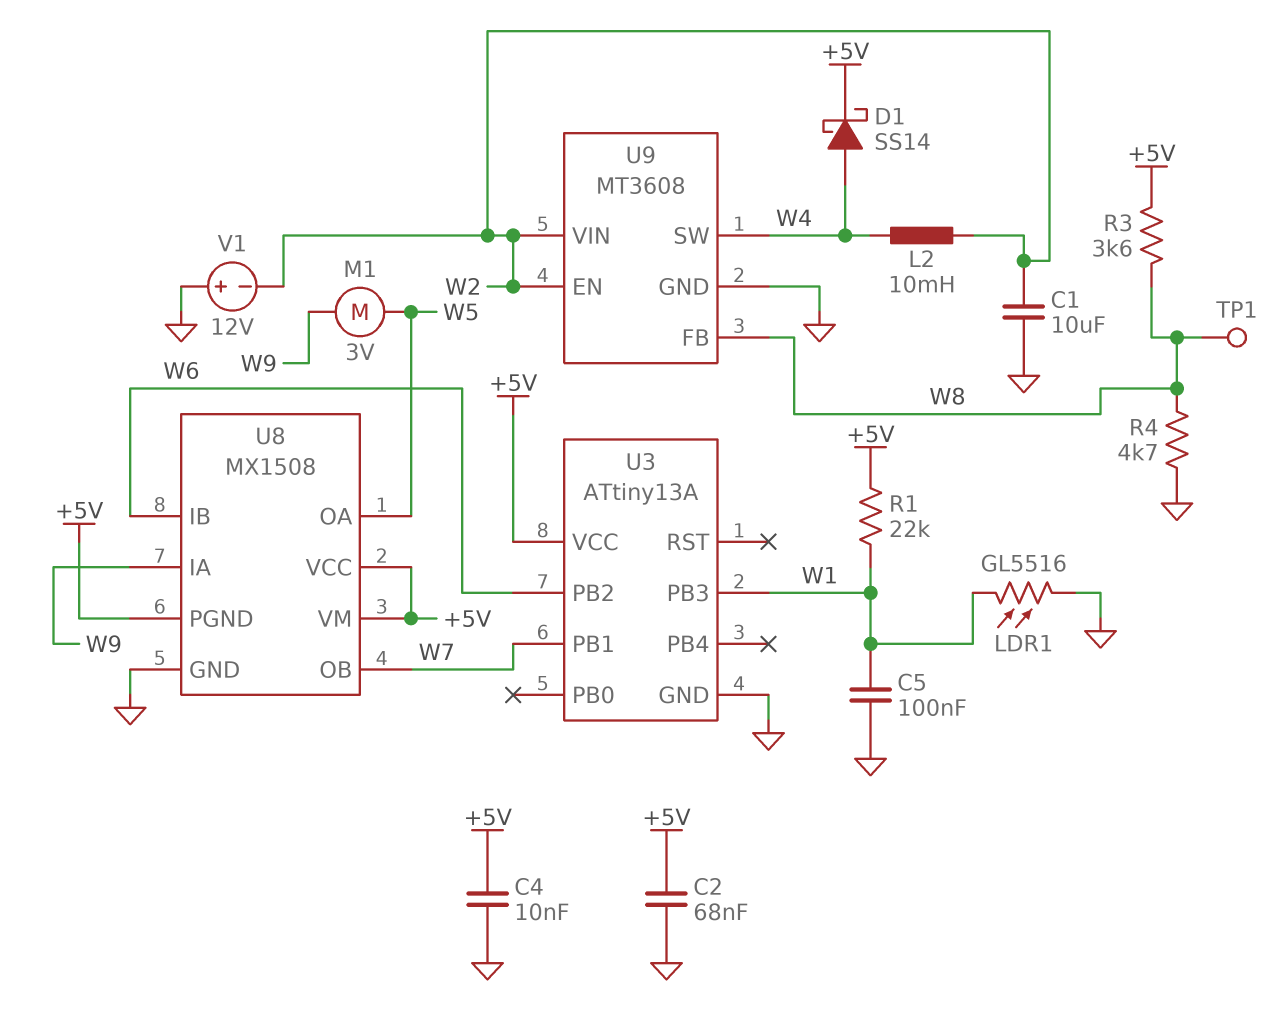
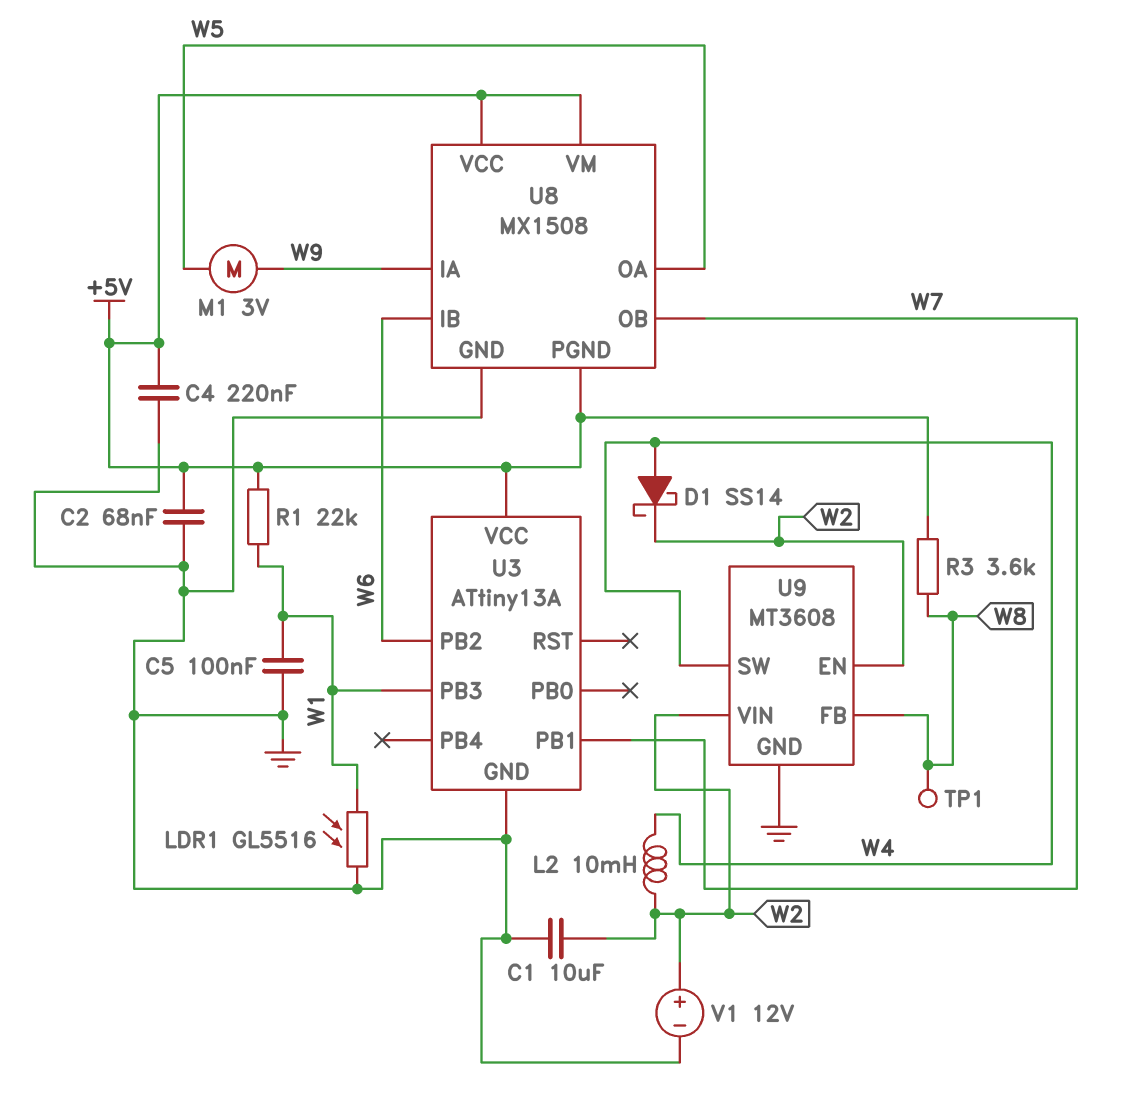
C4: 10nF (+5V, GND) -> 220nF (+5V, GND)
D1: schottky SS14 (A W4, K +5V) -> schottky SS14 (A W4, K W2)
R4: 4.7k (GND, W8) -> none
V1: 12V (plus GND, minus W2) -> 12V (plus W2, minus GND)

